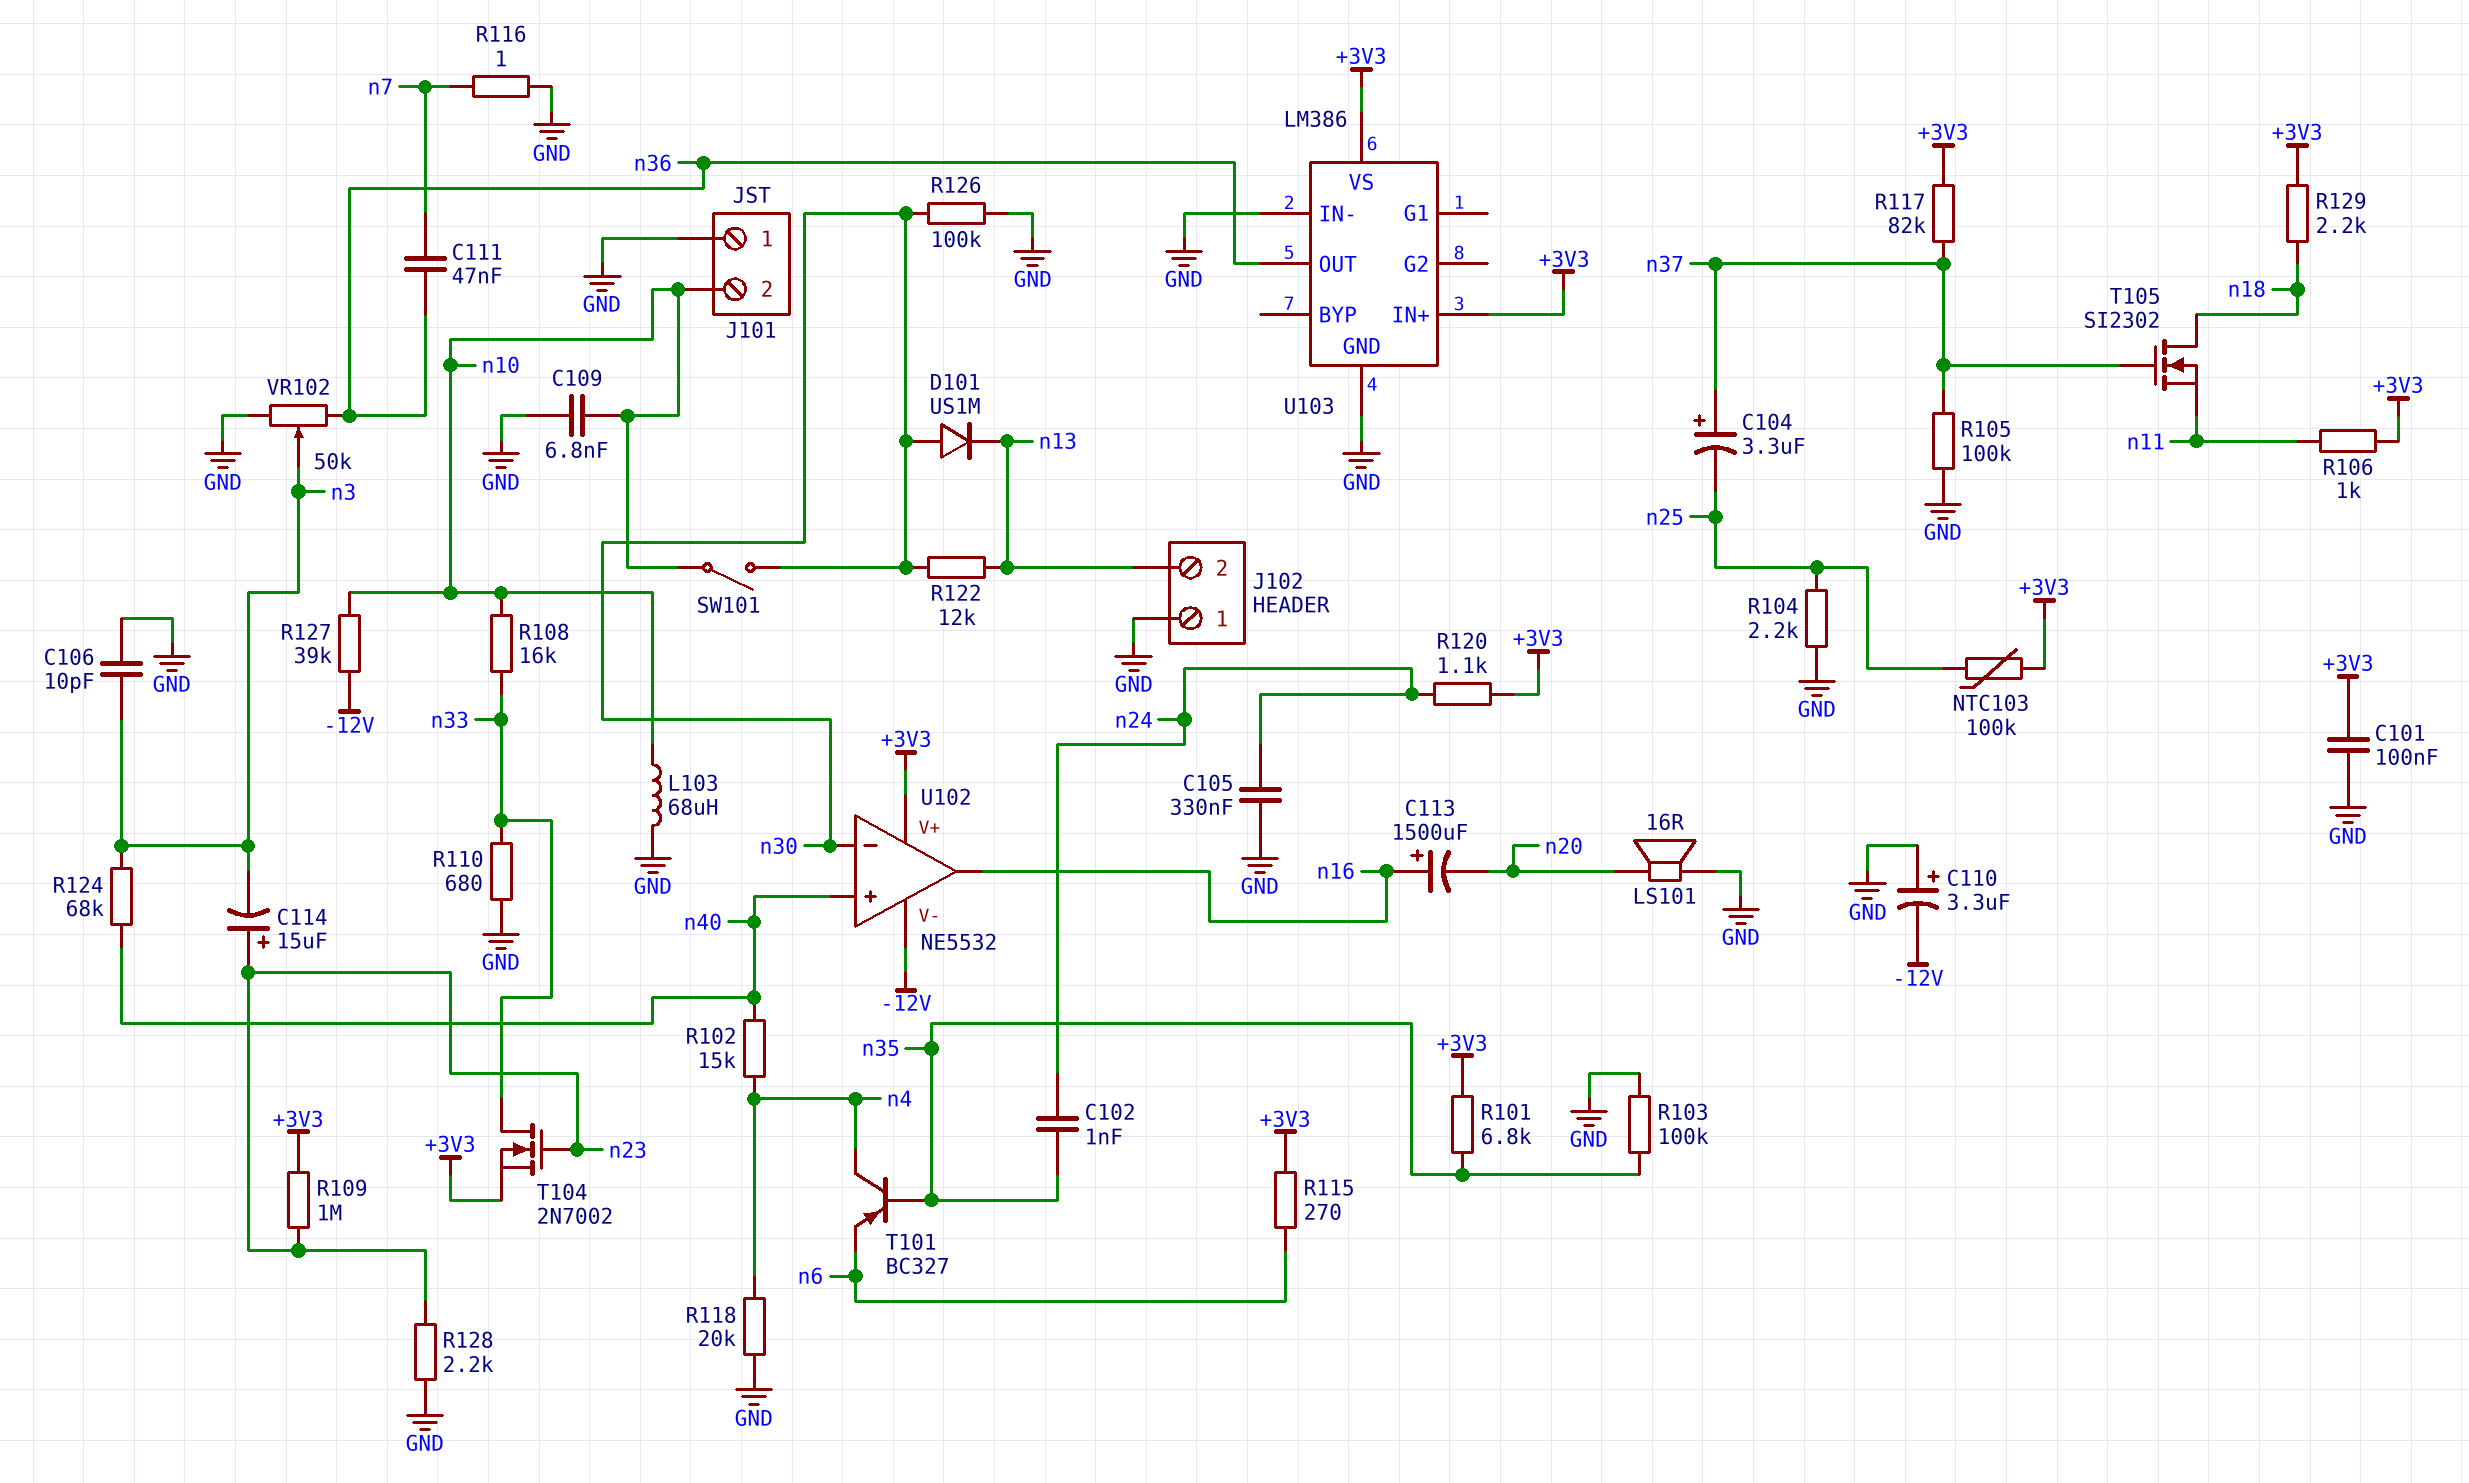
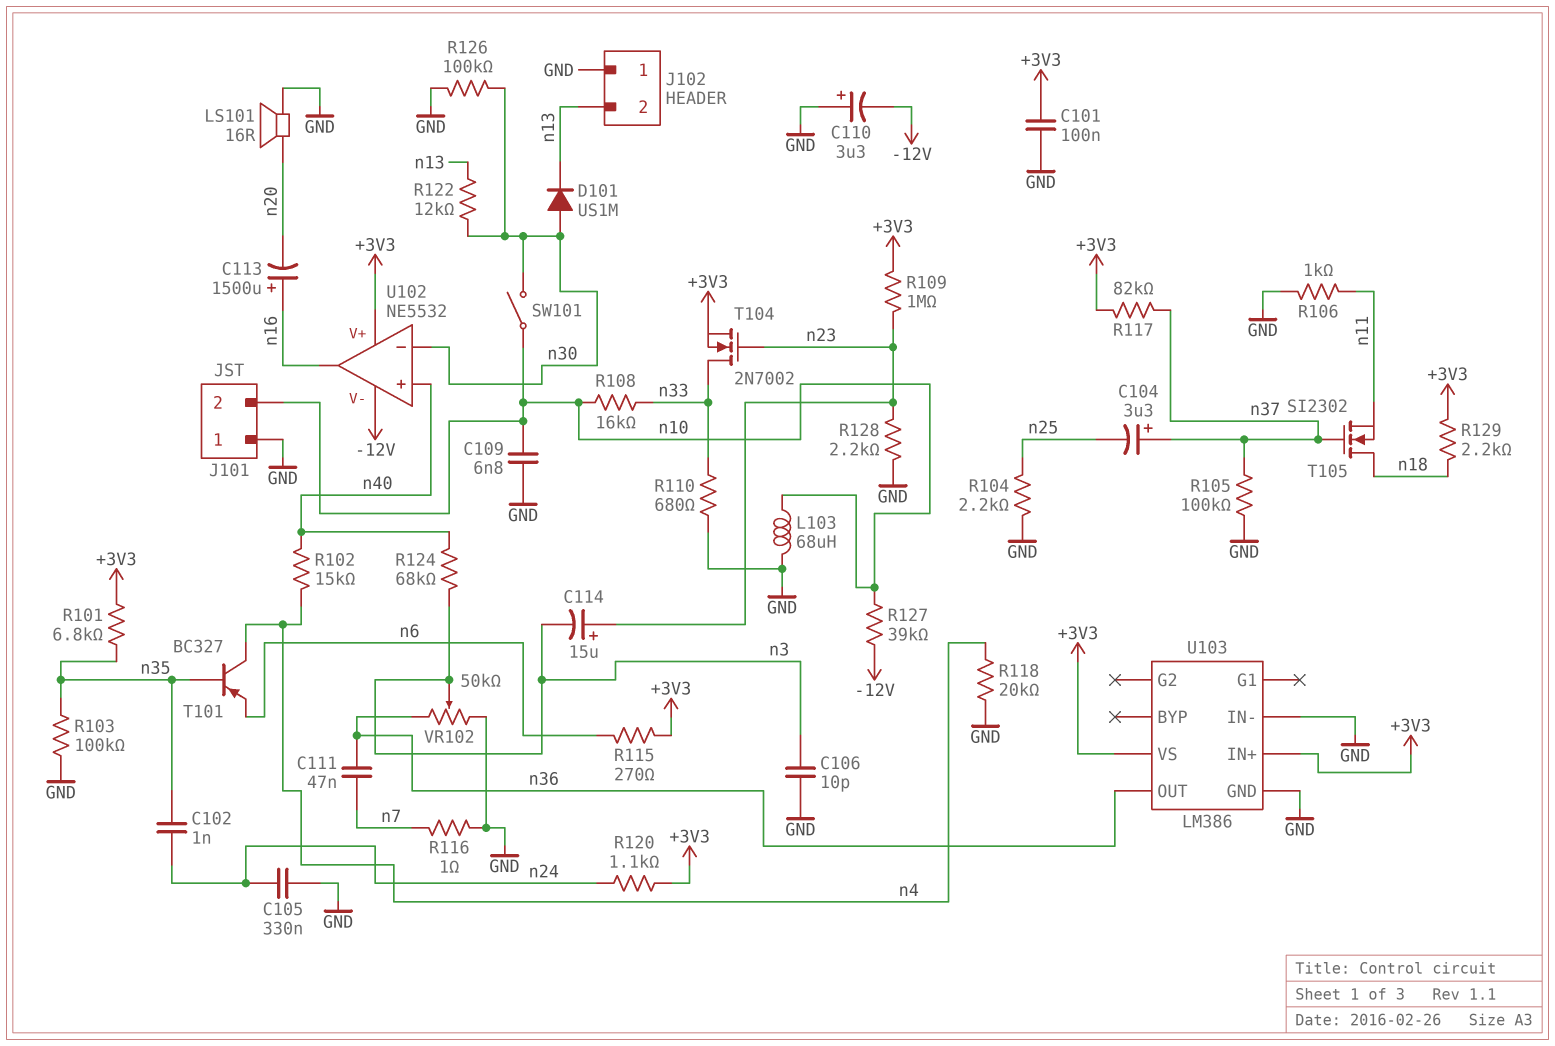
NTC103: 100k (+3V3, n25) -> none
R106: 1k (+3V3, n11) -> 1k (GND, n11)

